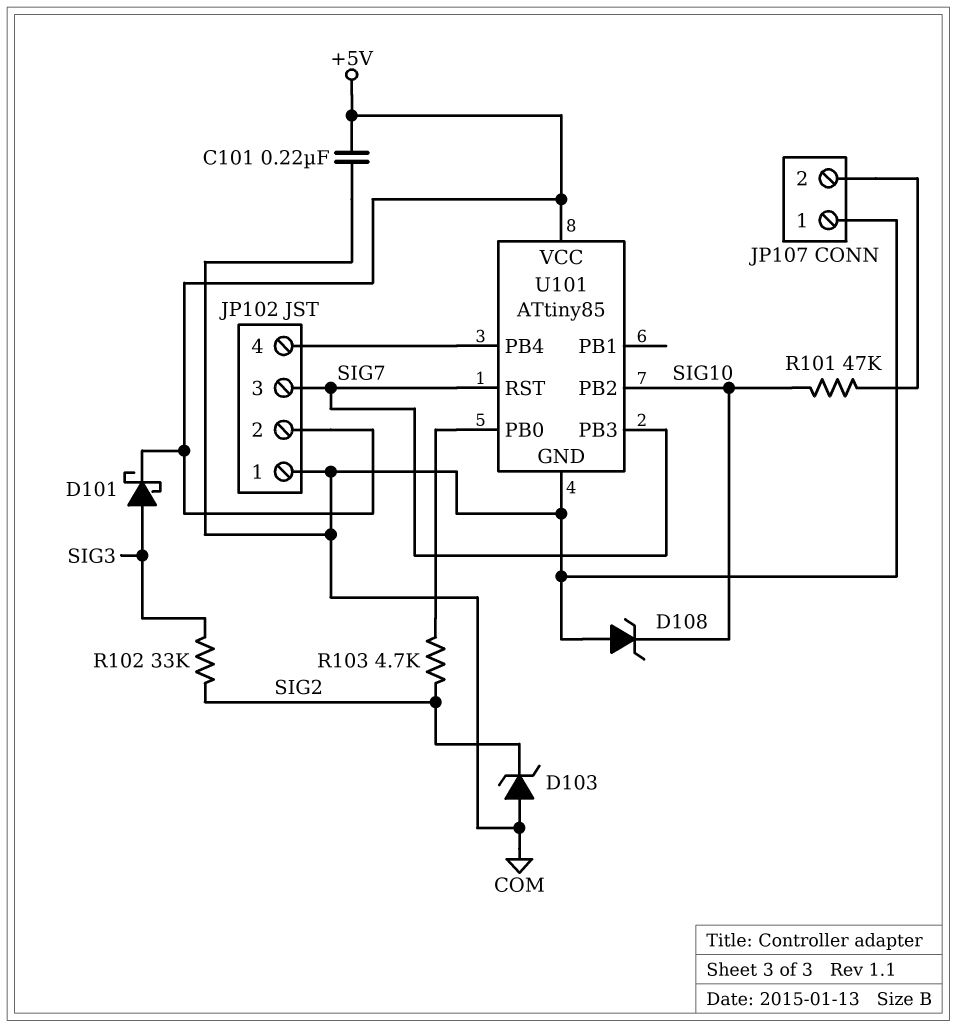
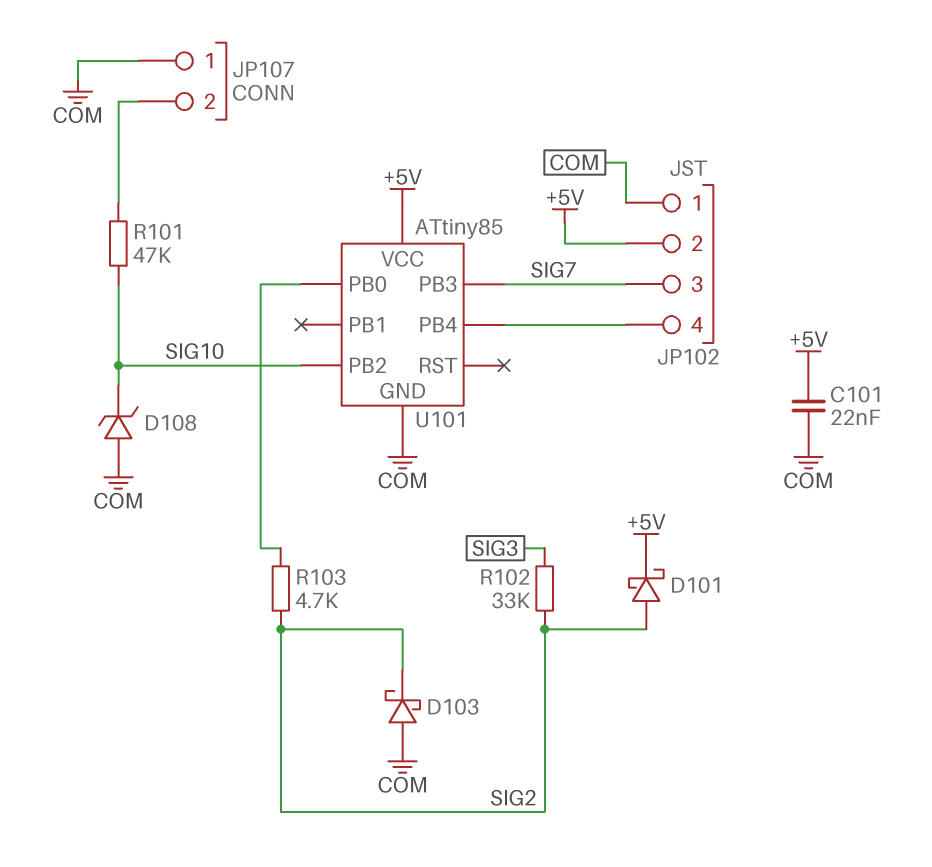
C101: 220nF (+5V, COM) -> 22nF (+5V, COM)
D101: schottky (A SIG3, K +5V) -> schottky (A SIG2, K +5V)
D103: zener (A COM, K SIG2) -> schottky (A COM, K SIG2)
U101 pin RST: SIG7 -> none

